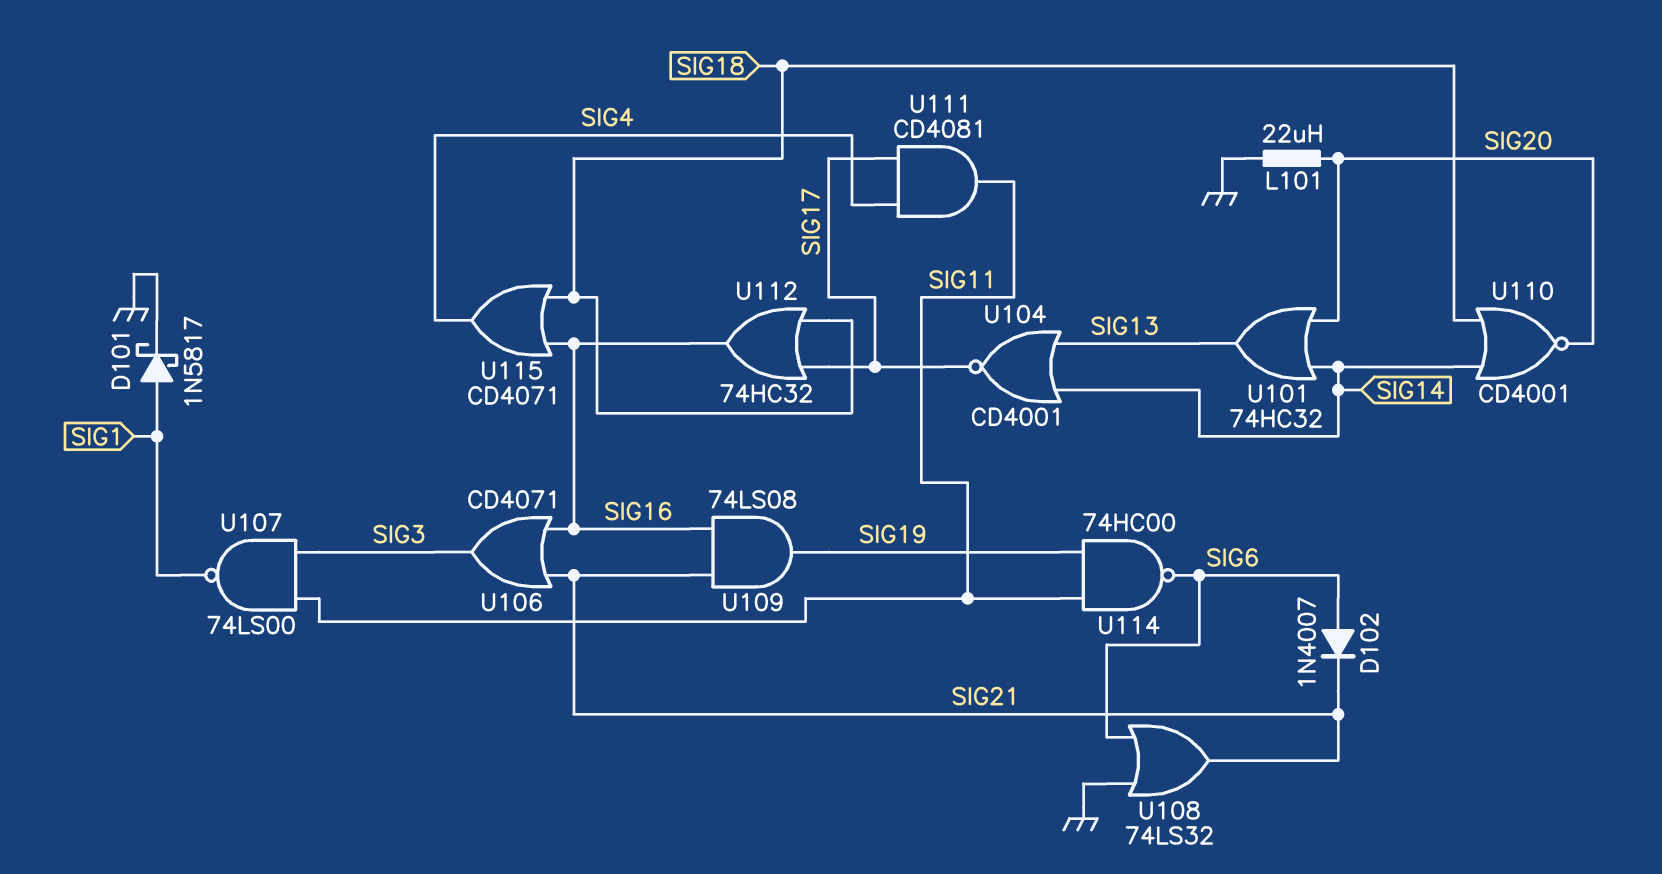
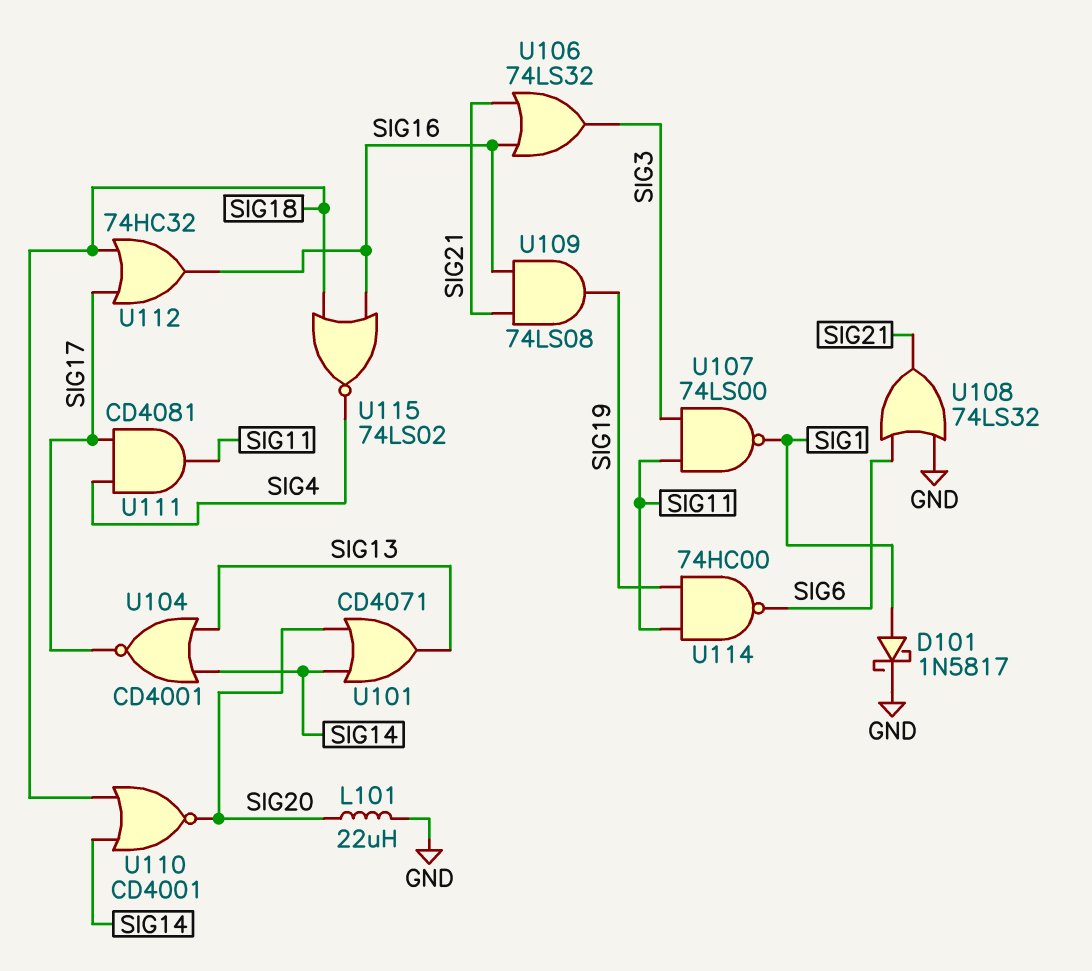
D102: diode 1N4007 (A SIG6, K SIG21) -> none
U101: OR 74HC32 (in SIG14, in SIG20, out SIG13) -> OR CD4071 (in SIG14, in SIG20, out SIG13)
U106: OR CD4071 (in SIG16, in SIG21, out SIG3) -> OR 74LS32 (in SIG16, in SIG21, out SIG3)
U115: OR CD4071 (in SIG16, in SIG18, out SIG4) -> NOR 74LS02 (in SIG16, in SIG18, out SIG4)

